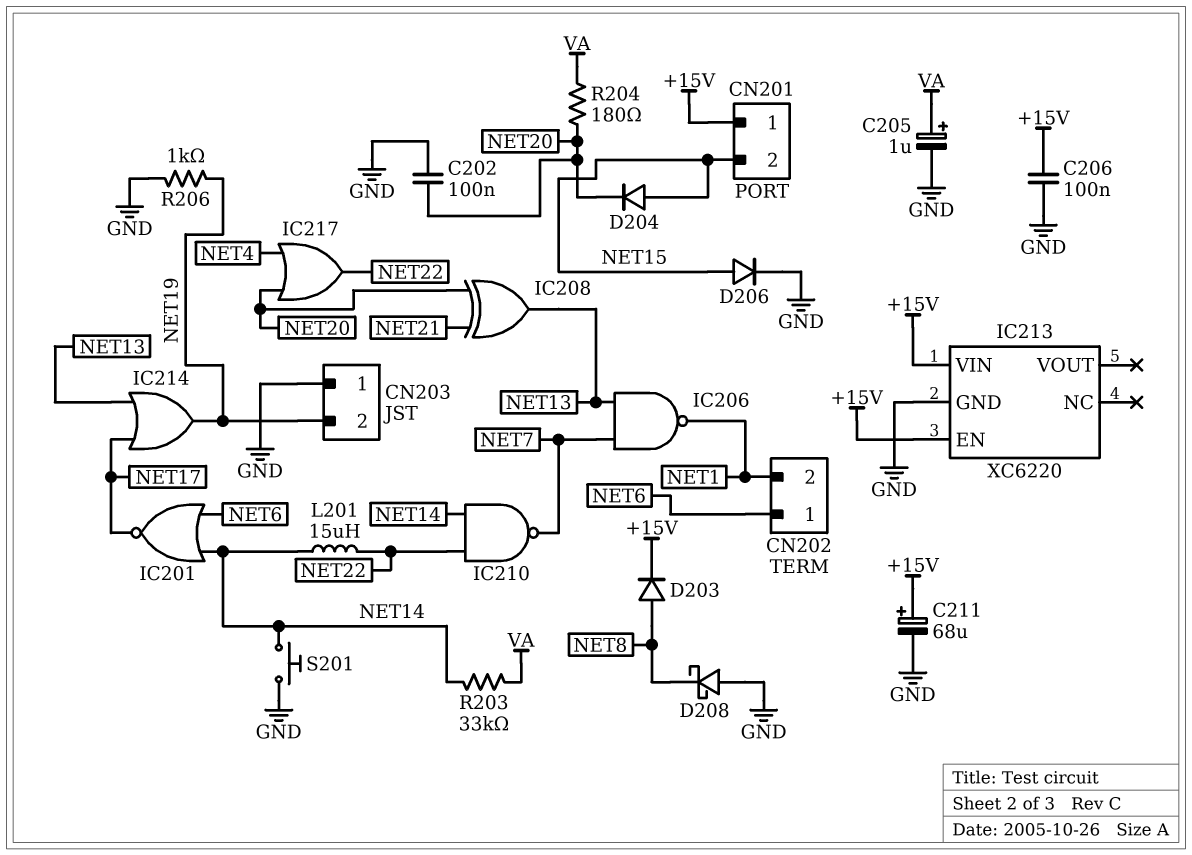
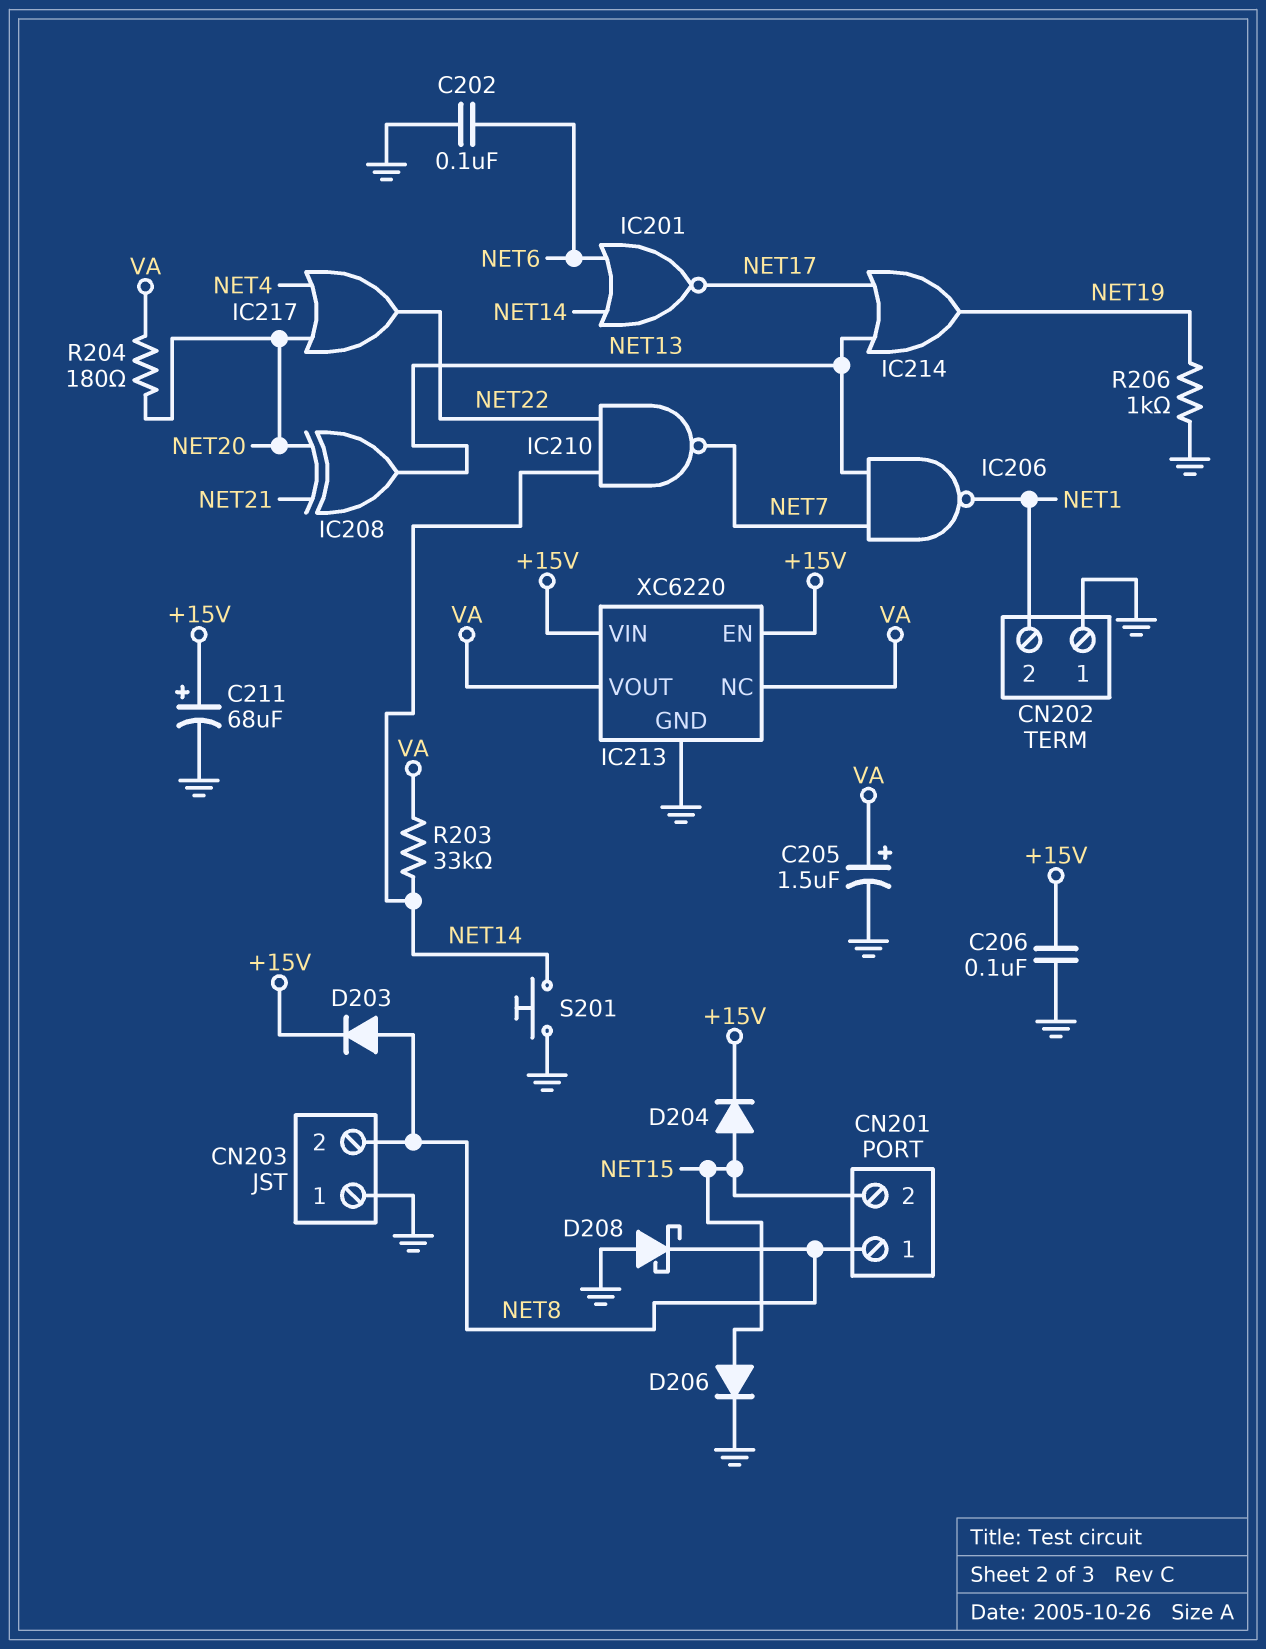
C202: 100nF (GND, NET20) -> 100nF (GND, NET6)
C205: 1uF (plus VA, minus GND) -> 1.5uF (plus VA, minus GND)
CN201 pin 1: +15V -> NET8
CN202 pin 1: NET6 -> GND
CN203 pin 2: NET19 -> NET8
D204: diode (A NET15, K NET20) -> diode (A NET15, K +15V)
IC213 pin NC: none -> VA
IC213 pin VOUT: none -> VA
L201: 15uH (NET14, NET22) -> none

